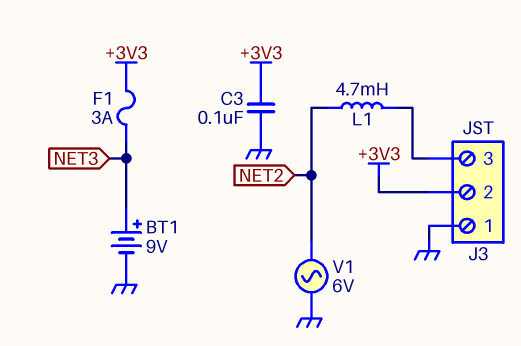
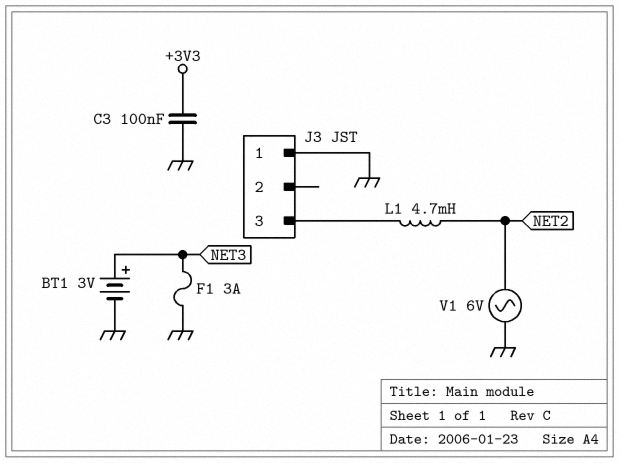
BT1: 9V (plus NET3, minus GND) -> 3V (plus NET3, minus GND)
F1: 3A (+3V3, NET3) -> 3A (GND, NET3)
J3 pin 2: +3V3 -> none

